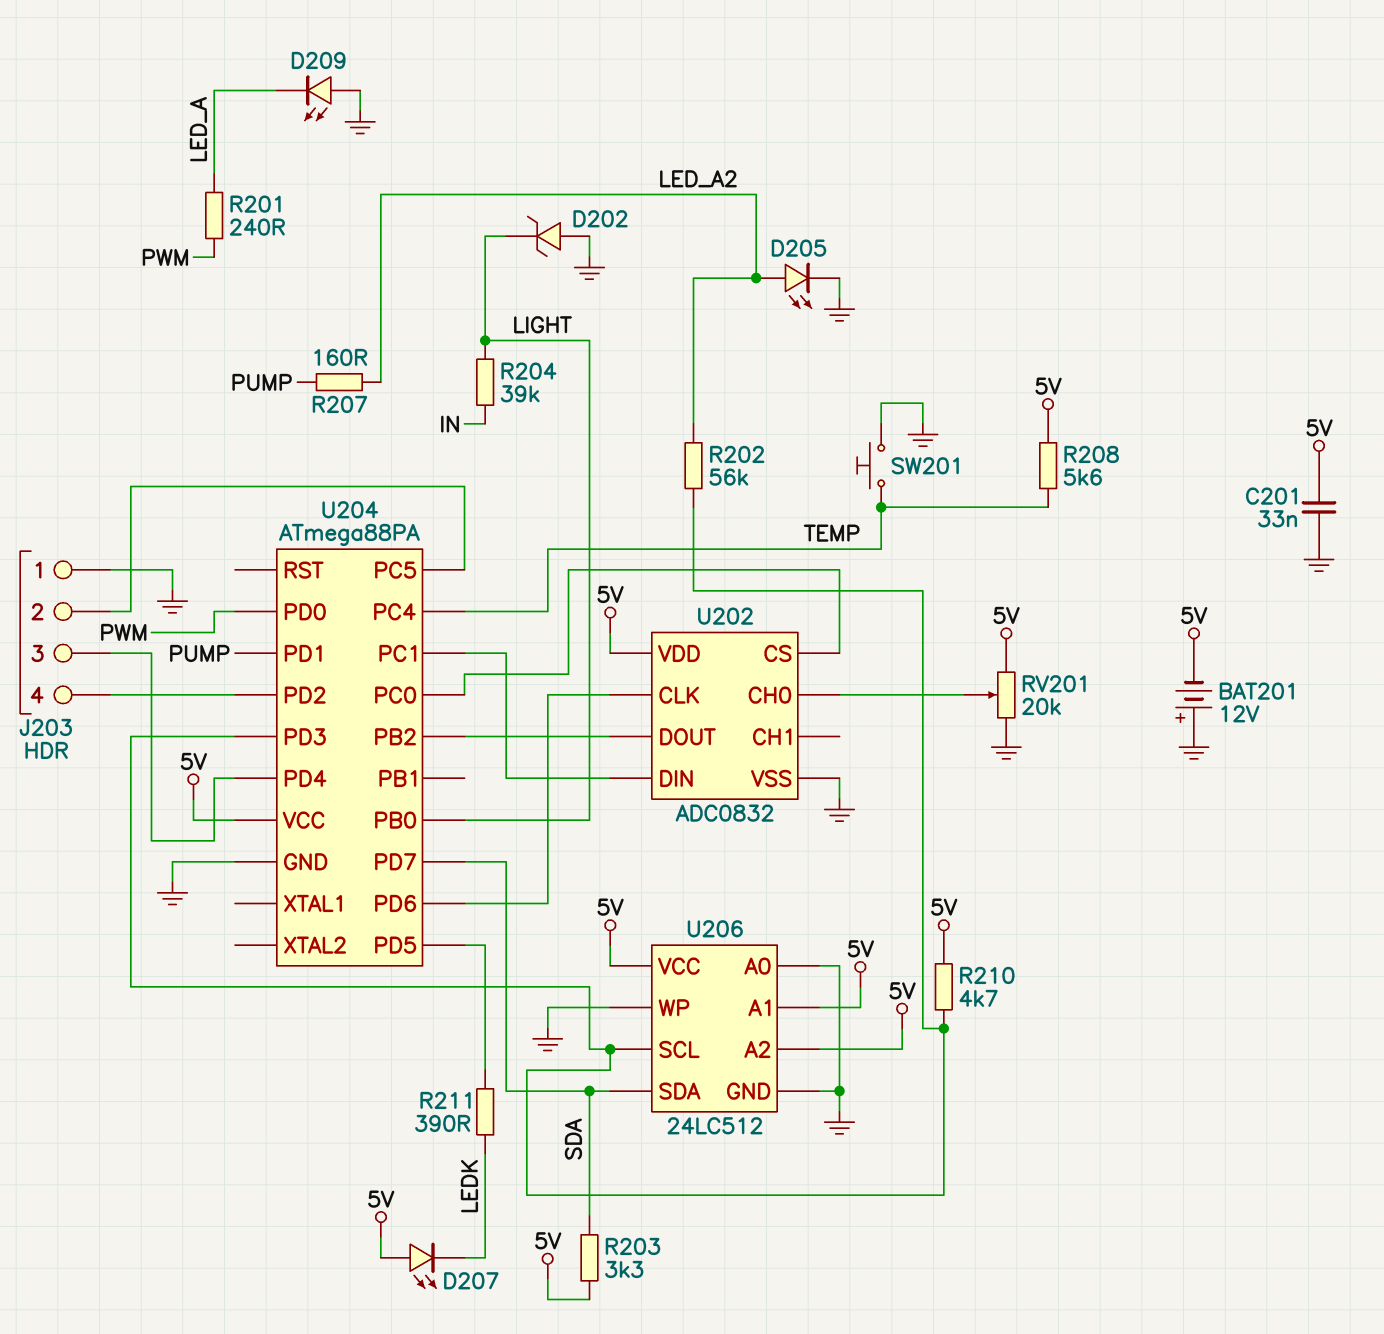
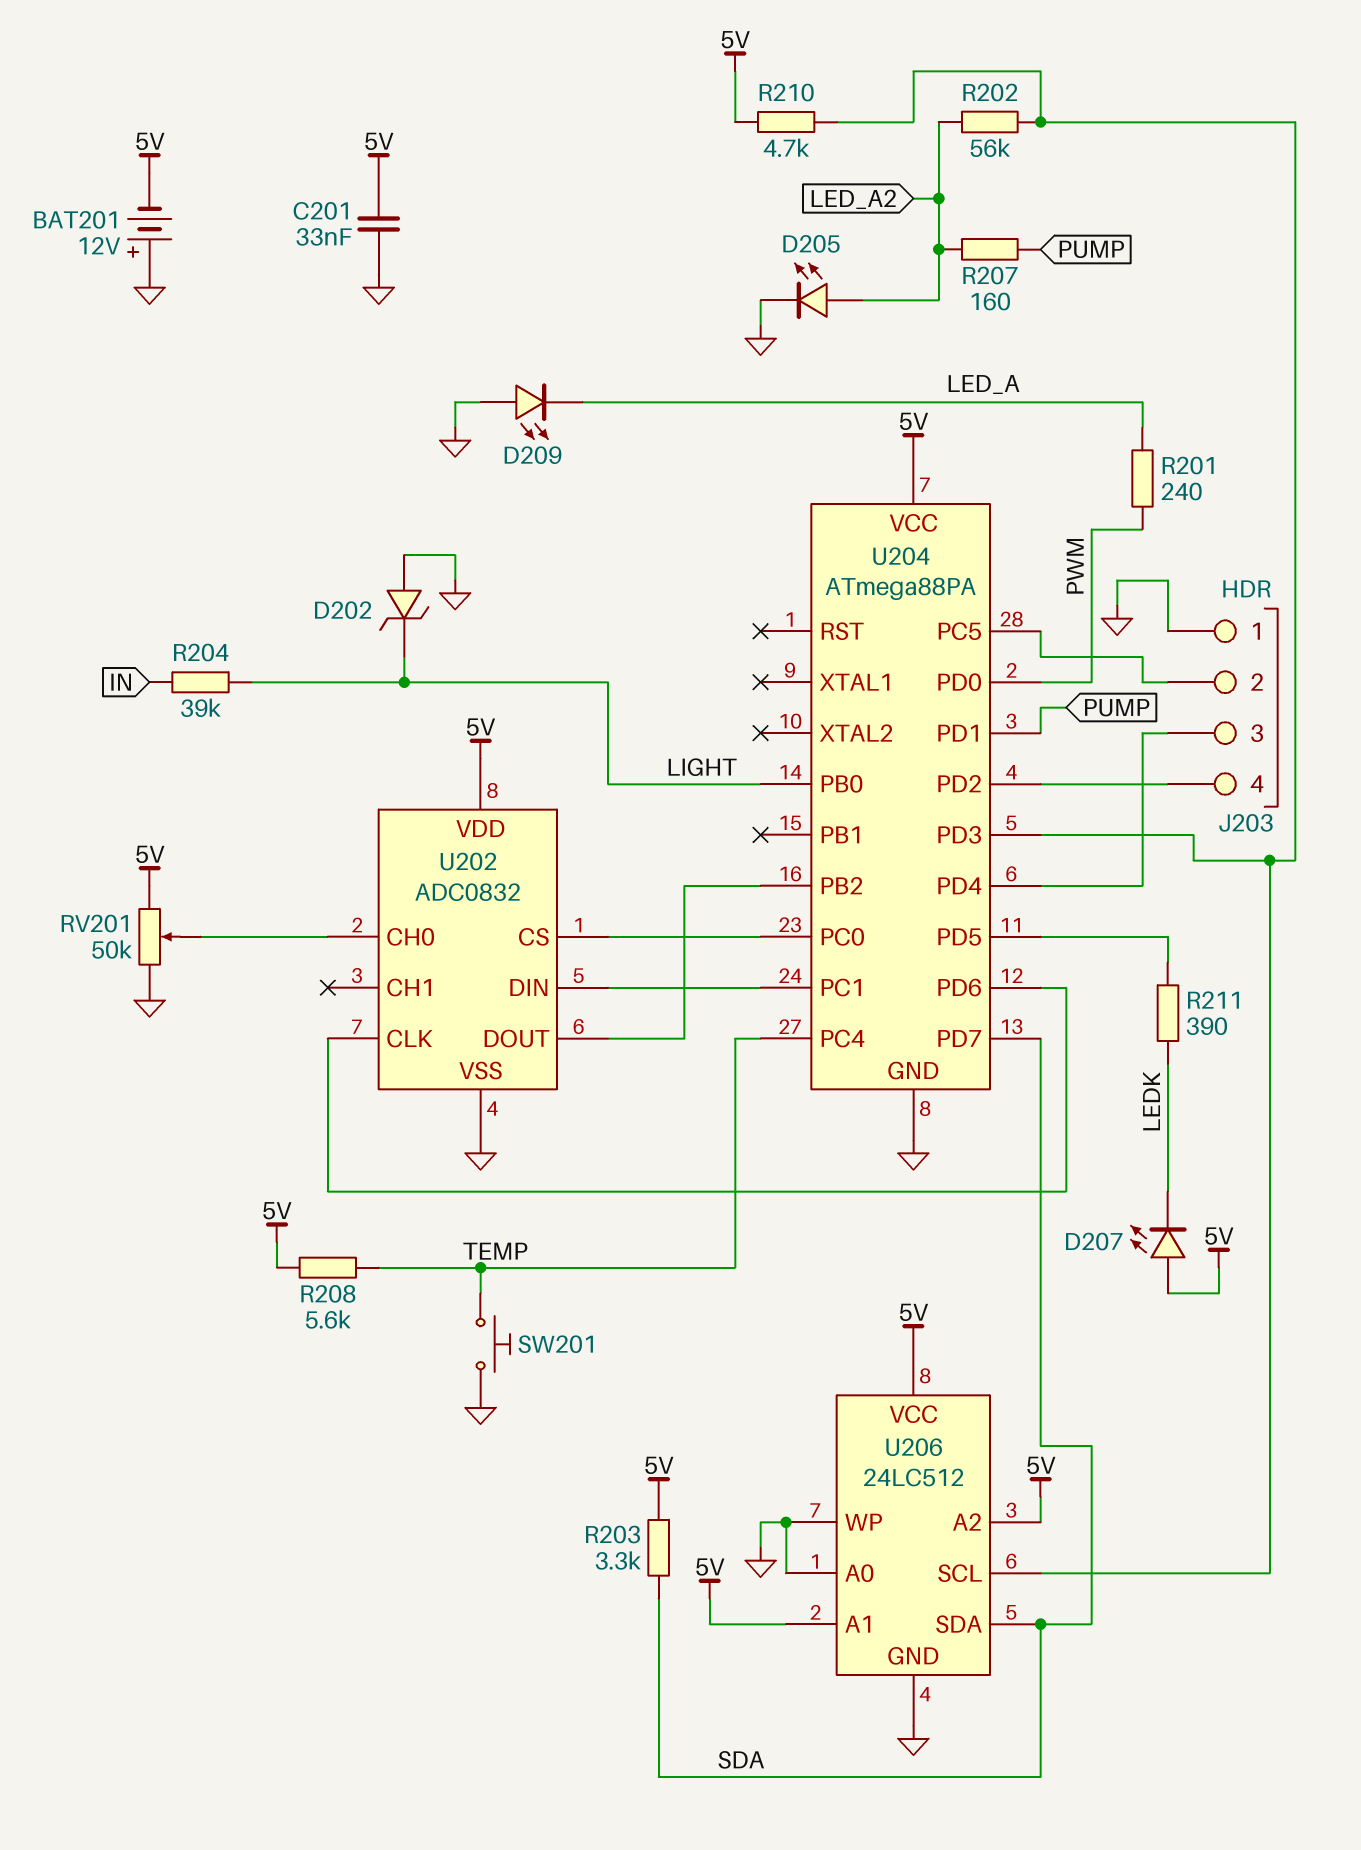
RV201: 20k (5V, GND, wiper U202/CH0) -> 50k (5V, GND, wiper U202/CH0)

